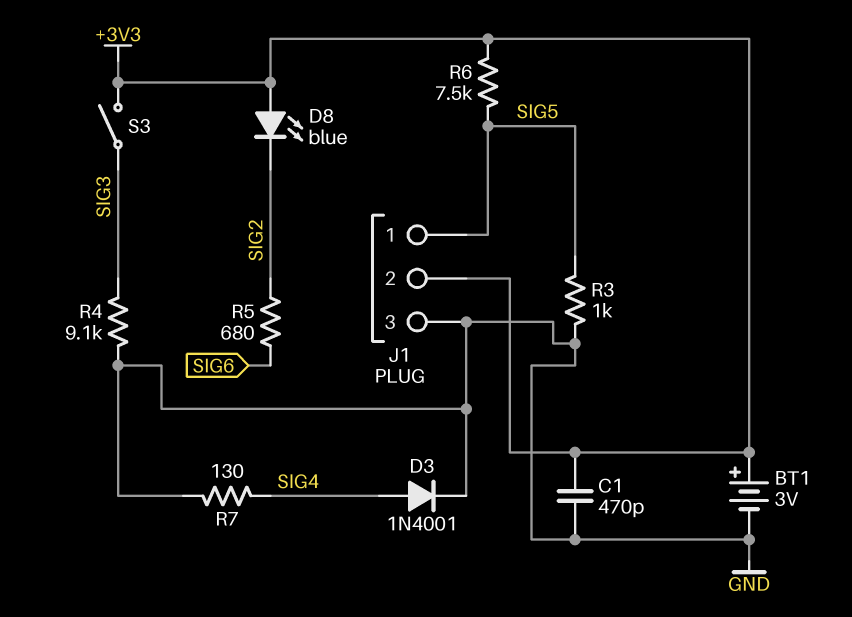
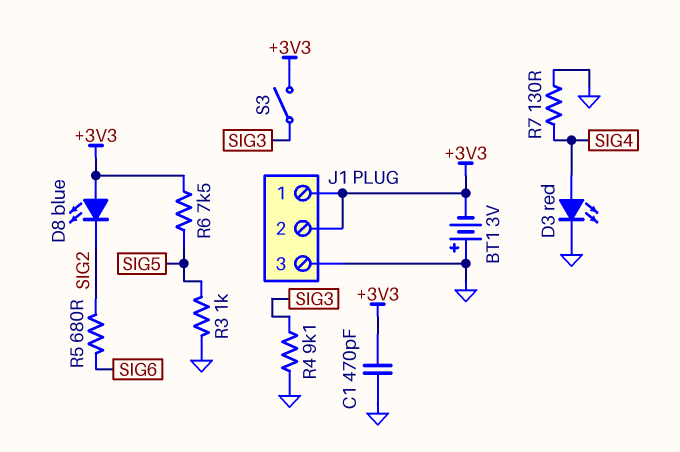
BT1: 3V (plus +3V3, minus GND) -> 3V (plus GND, minus +3V3)
D3: diode 1N4001 (A SIG4, K GND) -> LED red (A SIG4, K GND)
J1 pin 1: SIG5 -> +3V3

